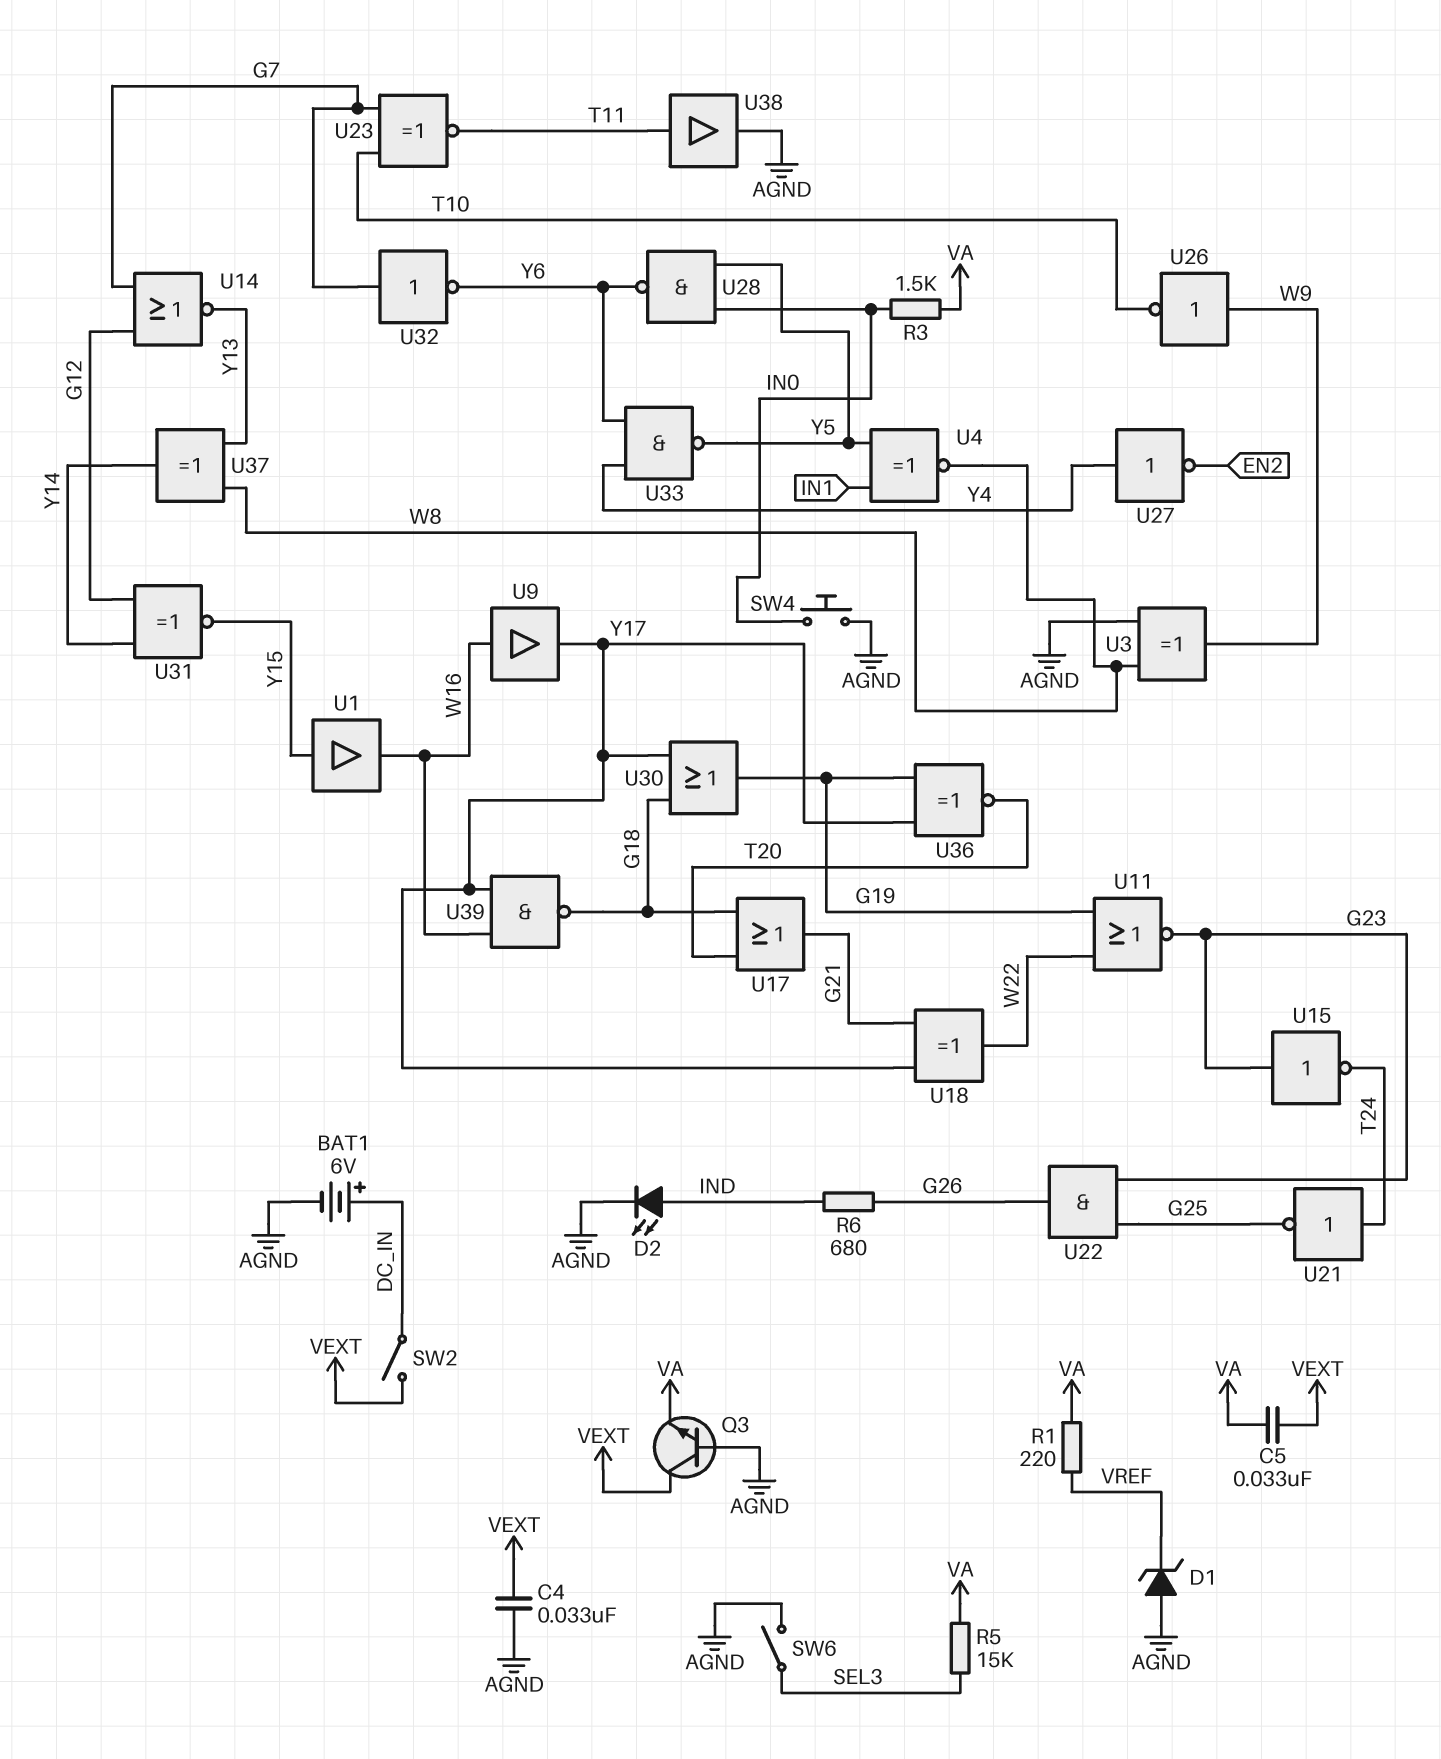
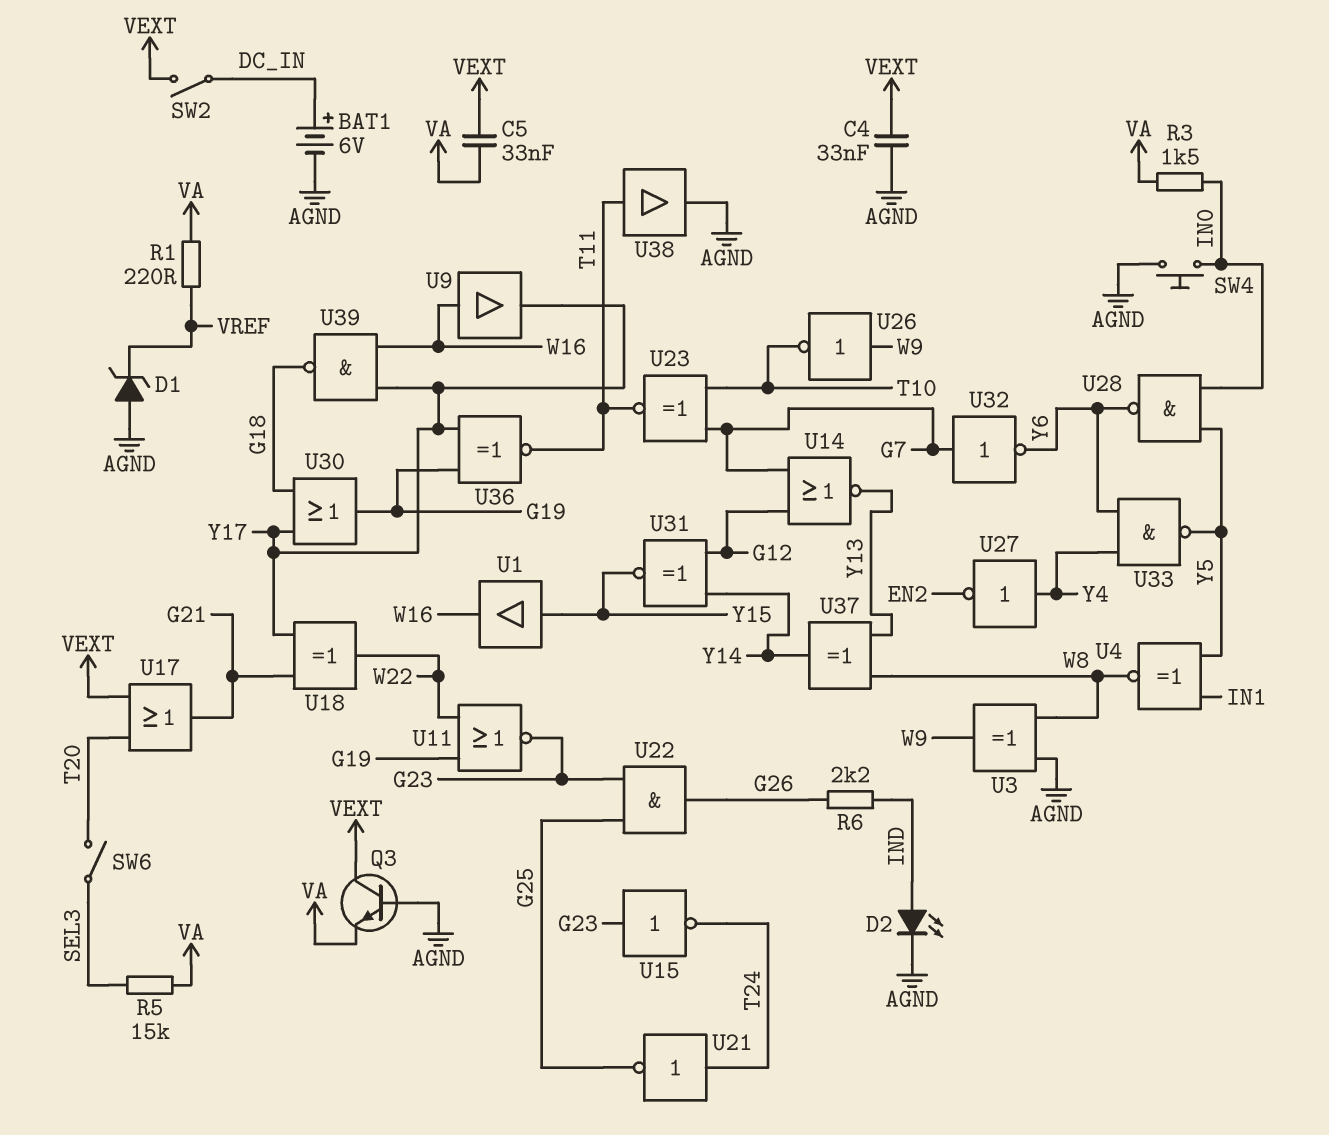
R6: 680 (G26, IND) -> 2.2k (G26, IND)
SW6: switch (AGND, SEL3) -> switch (SEL3, T20)
U17: OR (in G18, in T20, out G21) -> OR (in T20, in VEXT, out G21)
U36: XNOR (in G19, in Y17, out T20) -> XNOR (in G19, in Y17, out T11)

